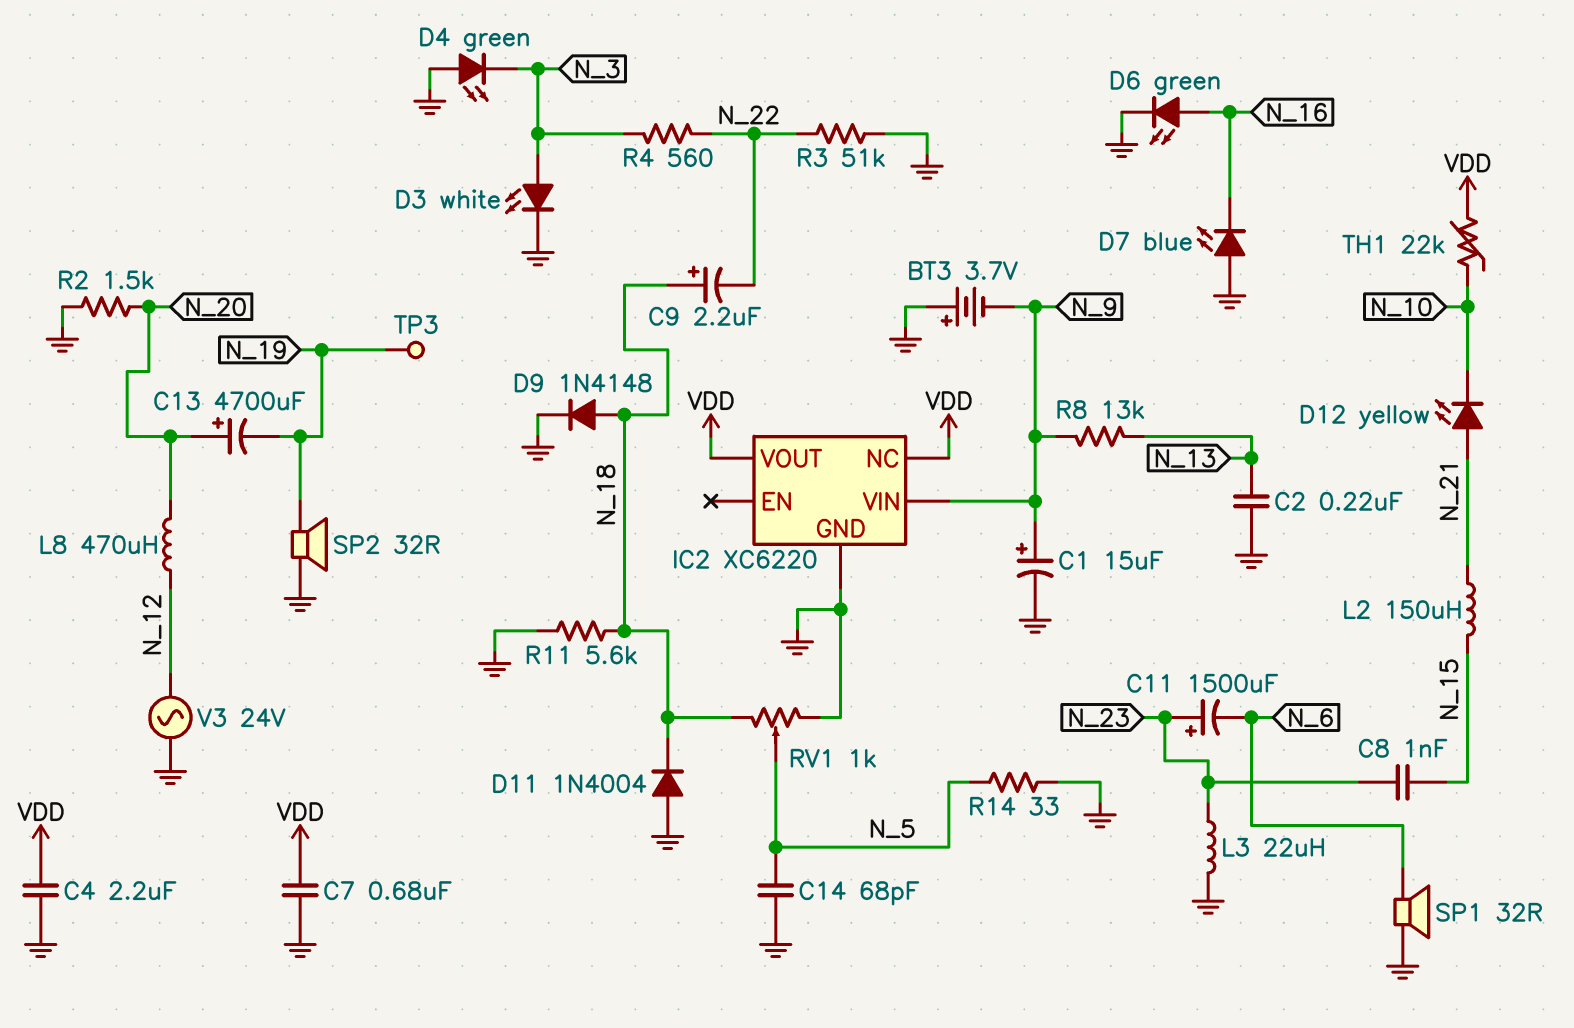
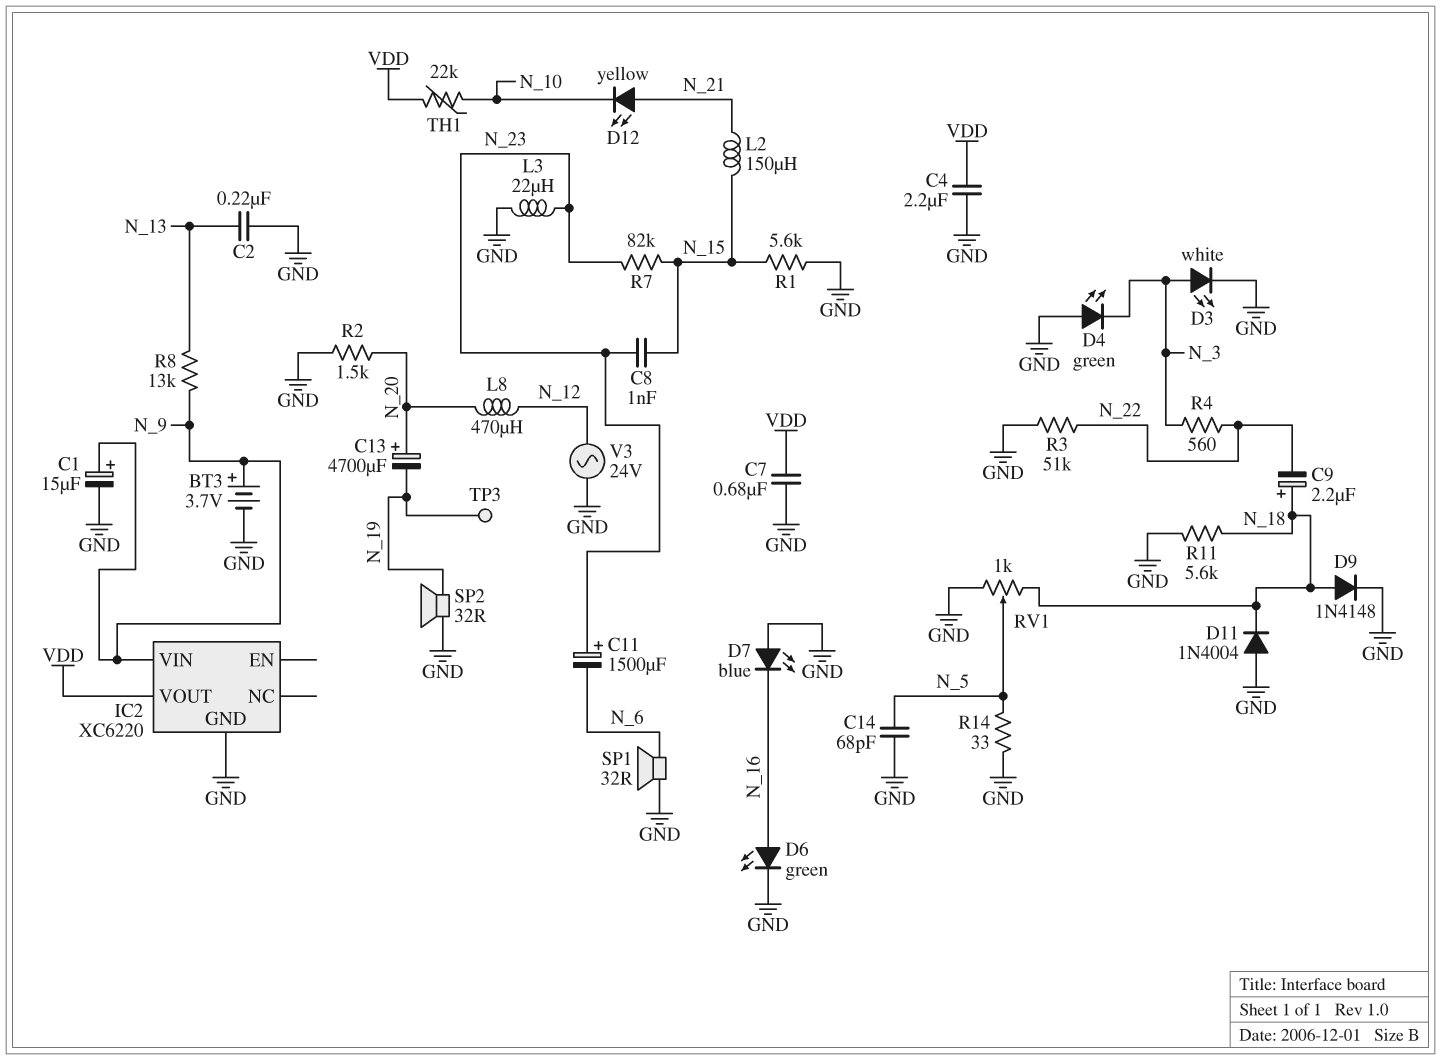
BT3: 3.7V (plus GND, minus N_9) -> 3.7V (plus N_9, minus GND)
IC2 pin NC: VDD -> none
R1: none -> 5.6k (GND, N_15)
R7: none -> 82k (N_15, N_23)

